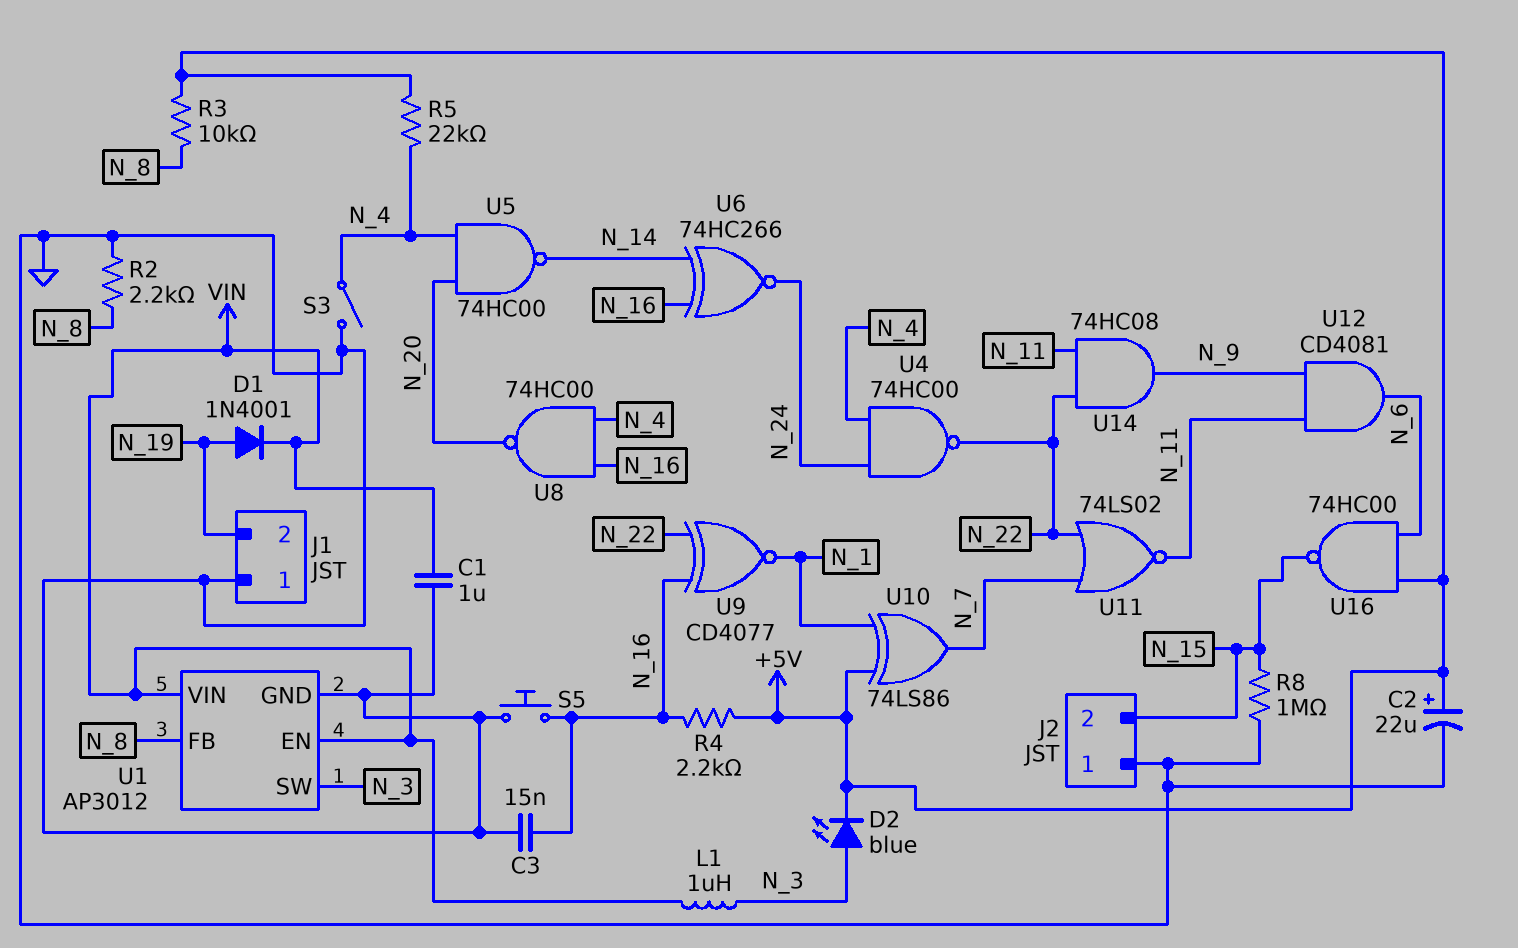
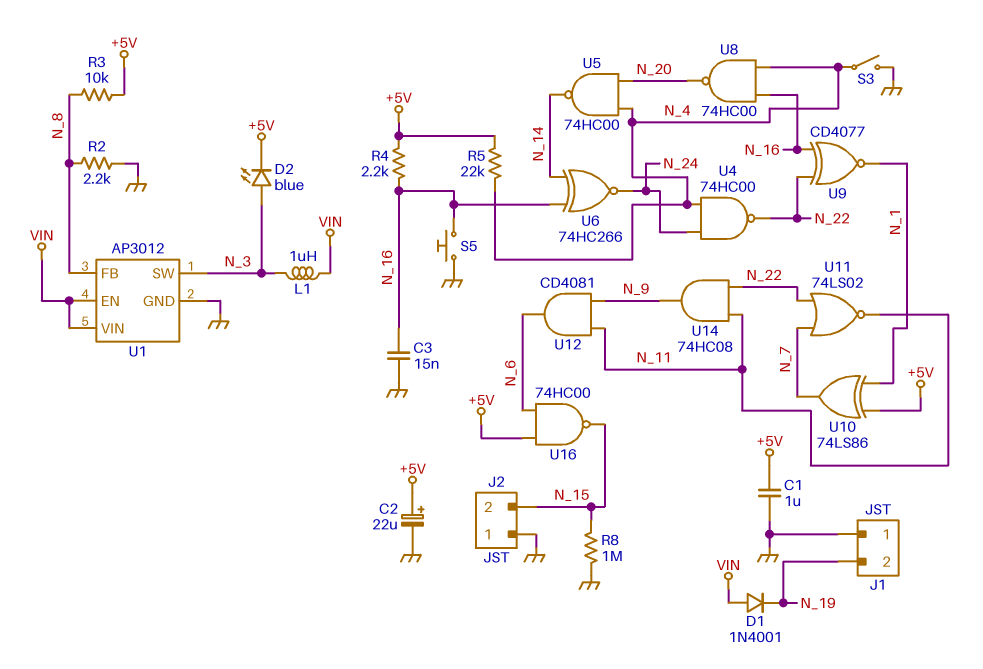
C1: 1uF (GND, VIN) -> 1uF (+5V, GND)
D1: diode 1N4001 (A N_19, K VIN) -> diode 1N4001 (A VIN, K N_19)

